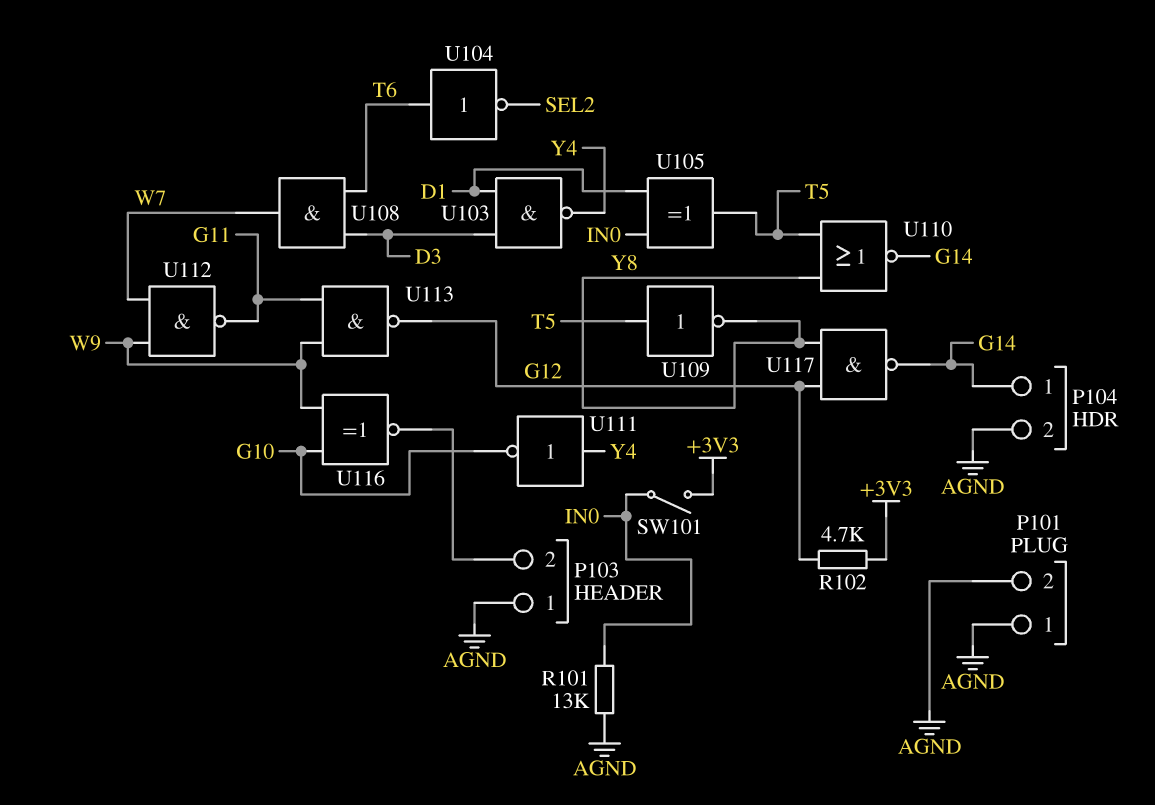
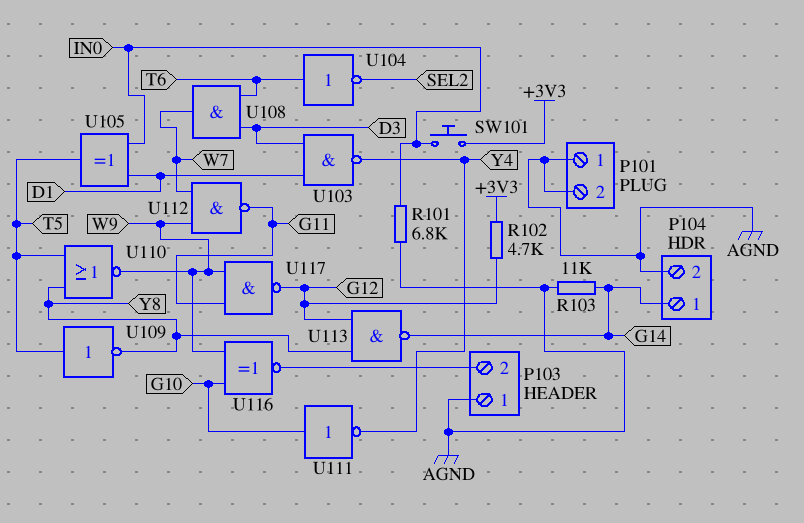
R101: 13k (AGND, IN0) -> 6.8k (AGND, IN0)
R103: none -> 11k (AGND, G14)
SW101: switch (+3V3, IN0) -> button (+3V3, IN0)
U110: NOR (in T5, in Y8, out G14) -> NOR (in T5, in Y8, out W9)
U111: NOT (in Y4, out G10) -> NOT (in G10, out Y4)
U113: NAND (in G11, in W9, out G12) -> NAND (in G12, in Y8, out G14)
U117: NAND (in G12, in Y8, out G14) -> NAND (in G11, in W9, out G12)

